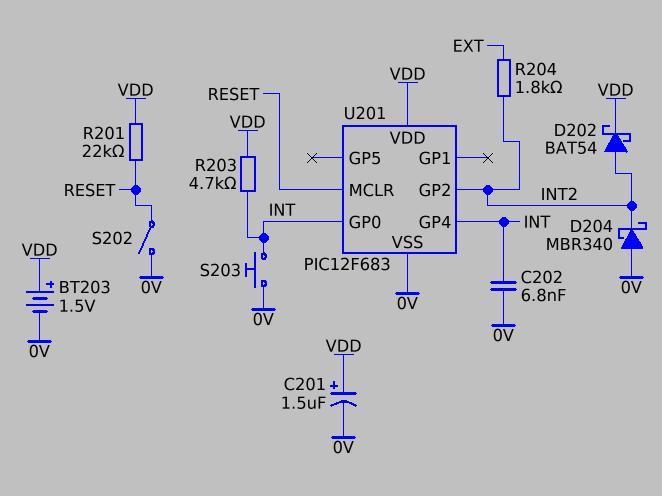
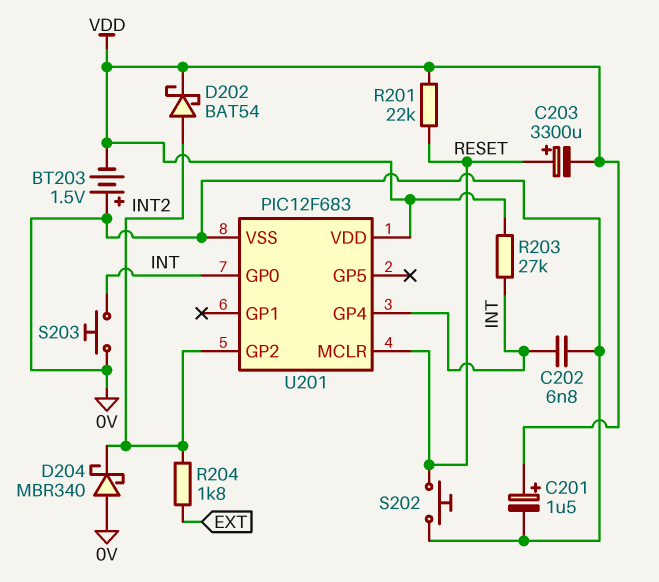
BT203: 1.5V (plus VDD, minus 0V) -> 1.5V (plus 0V, minus VDD)
C203: none -> 3300uF (plus RESET, minus VDD)
R203: 4.7k (INT, VDD) -> 27k (INT, VDD)
S202: switch (0V, RESET) -> button (0V, RESET)

